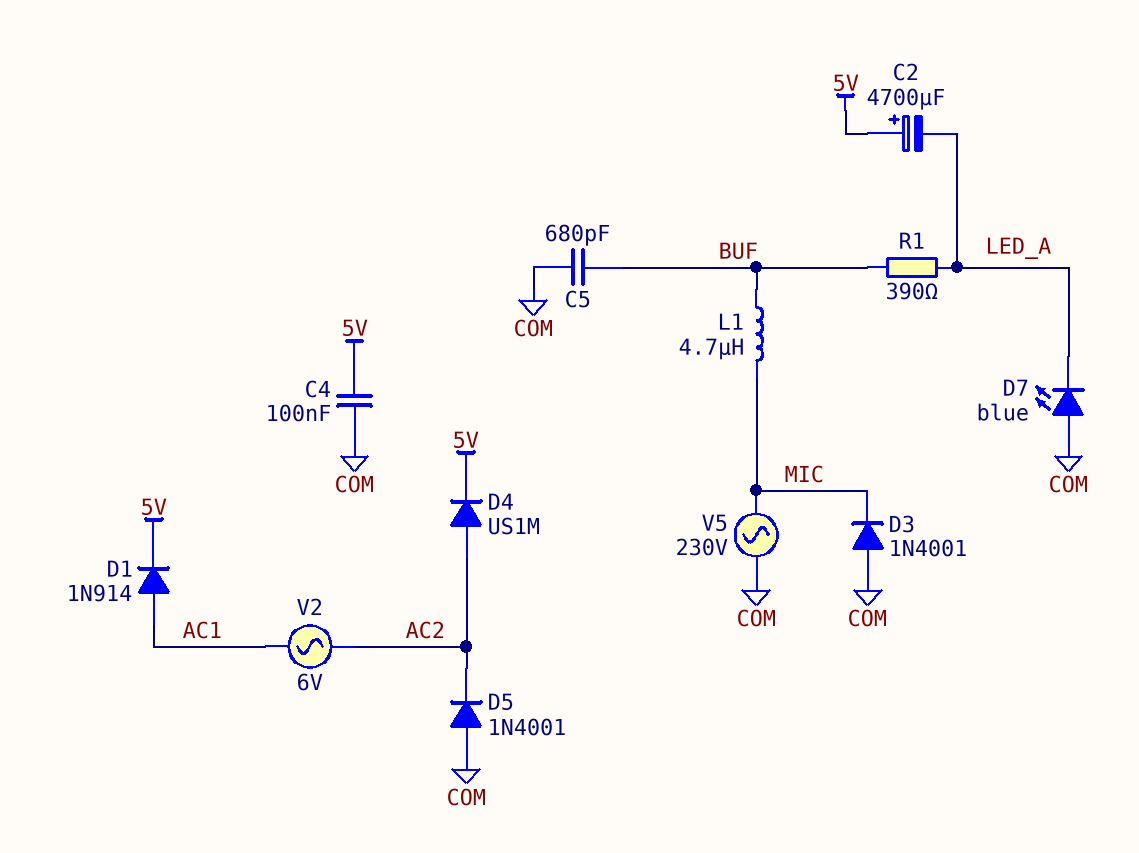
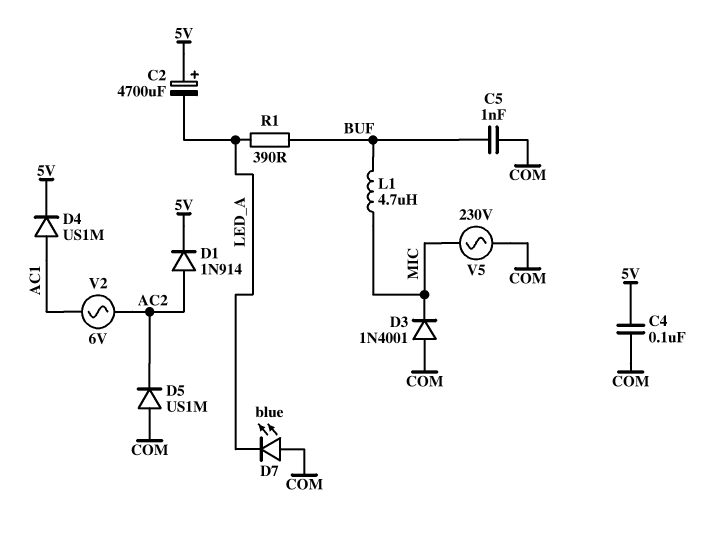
C5: 680pF (BUF, COM) -> 1nF (BUF, COM)
D1: diode 1N914 (A AC1, K 5V) -> diode 1N914 (A AC2, K 5V)
D4: diode US1M (A AC2, K 5V) -> diode US1M (A AC1, K 5V)
D5: diode 1N4001 (A COM, K AC2) -> diode US1M (A COM, K AC2)

